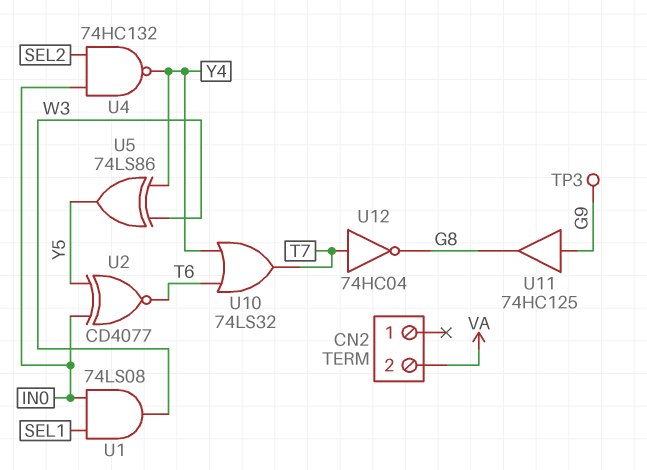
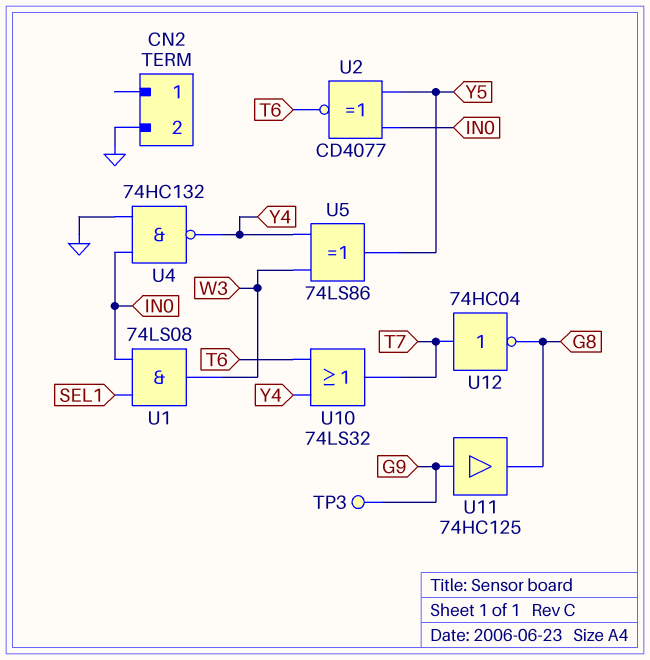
CN2 pin 2: VA -> GND
U4: NAND 74HC132 (in IN0, in SEL2, out Y4) -> NAND 74HC132 (in GND, in IN0, out Y4)

